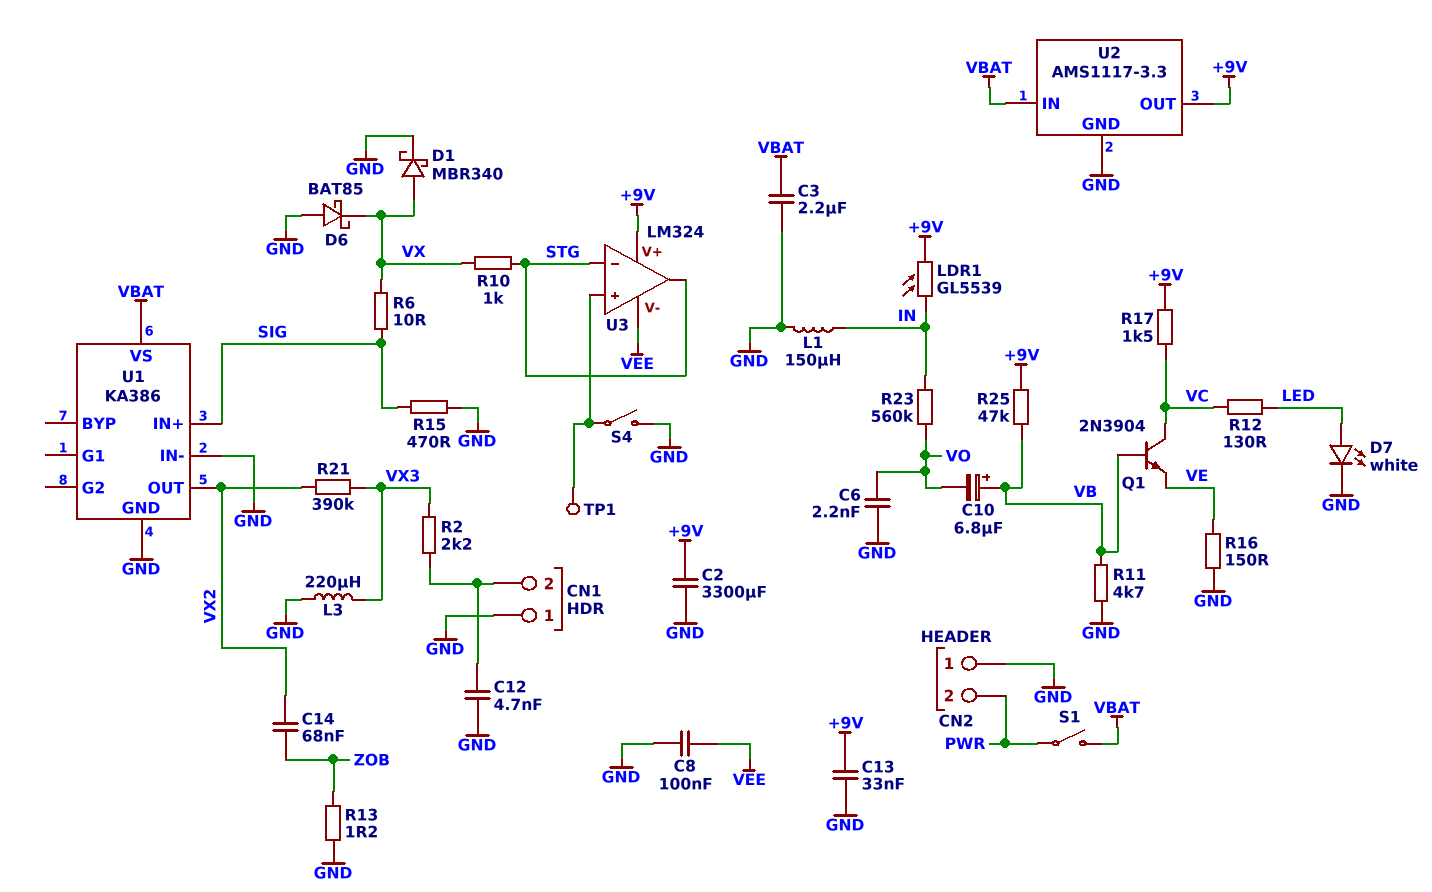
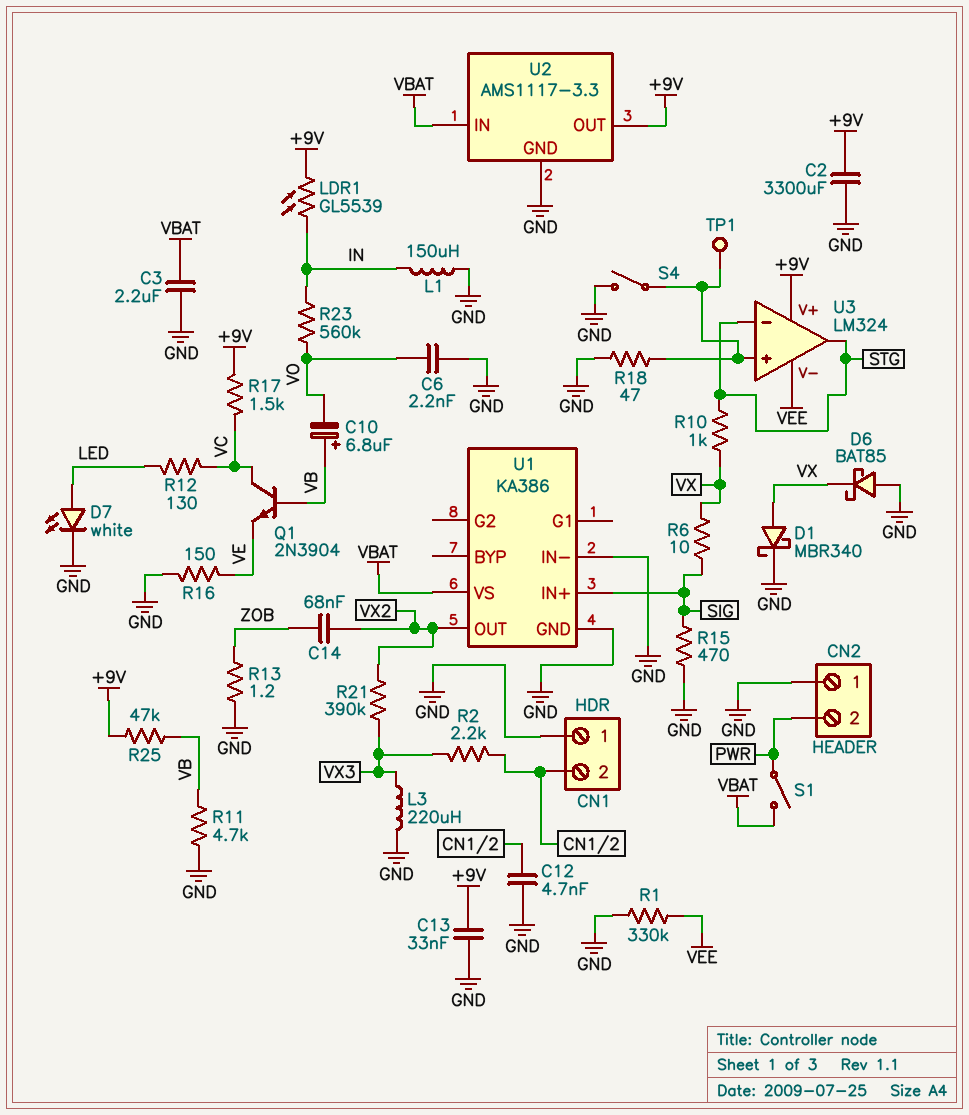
C8: 100nF (GND, VEE) -> none
R1: none -> 330k (GND, VEE)
R18: none -> 47 (GND, U3/in+)

